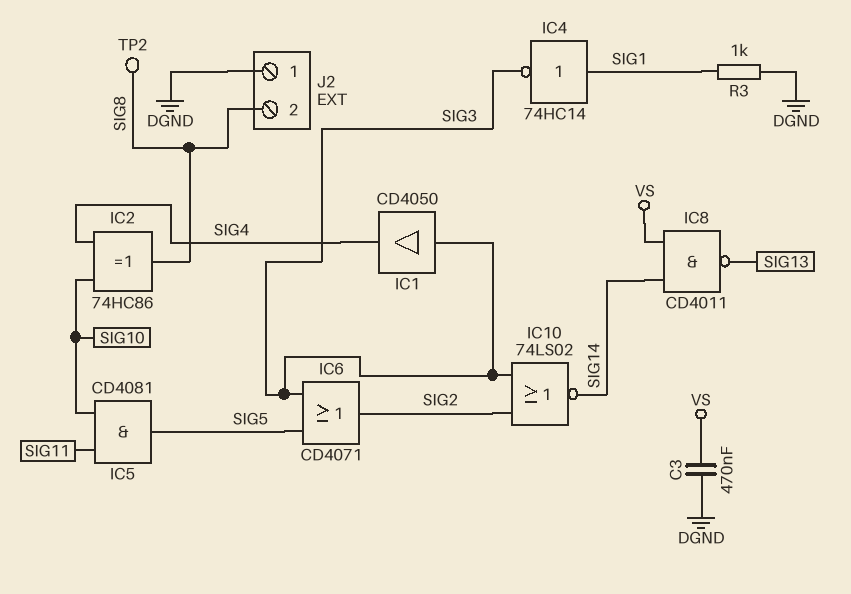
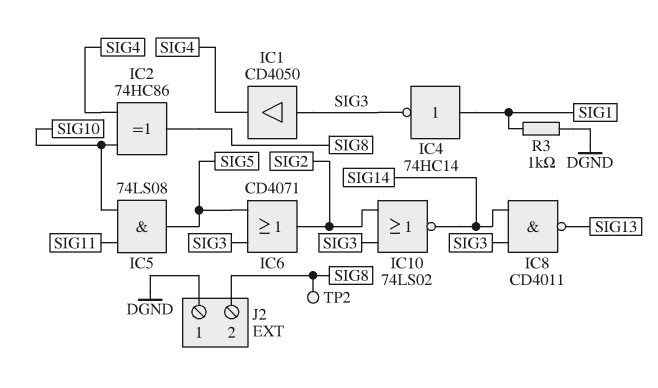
C3: 470nF (DGND, VS) -> none
IC5: AND CD4081 (in SIG10, in SIG11, out SIG5) -> AND 74LS08 (in SIG10, in SIG11, out SIG5)
IC8: NAND CD4011 (in SIG14, in VS, out SIG13) -> NAND CD4011 (in SIG3, in SIG14, out SIG13)

